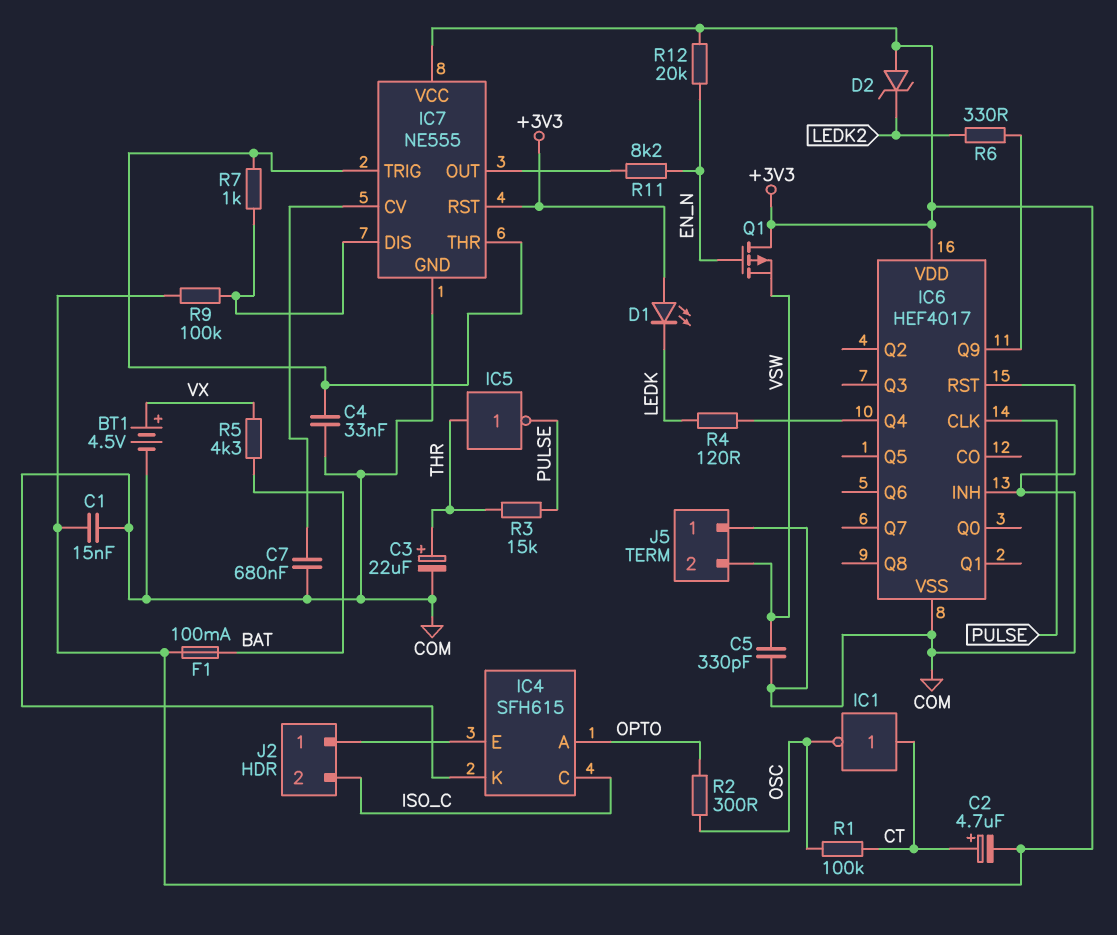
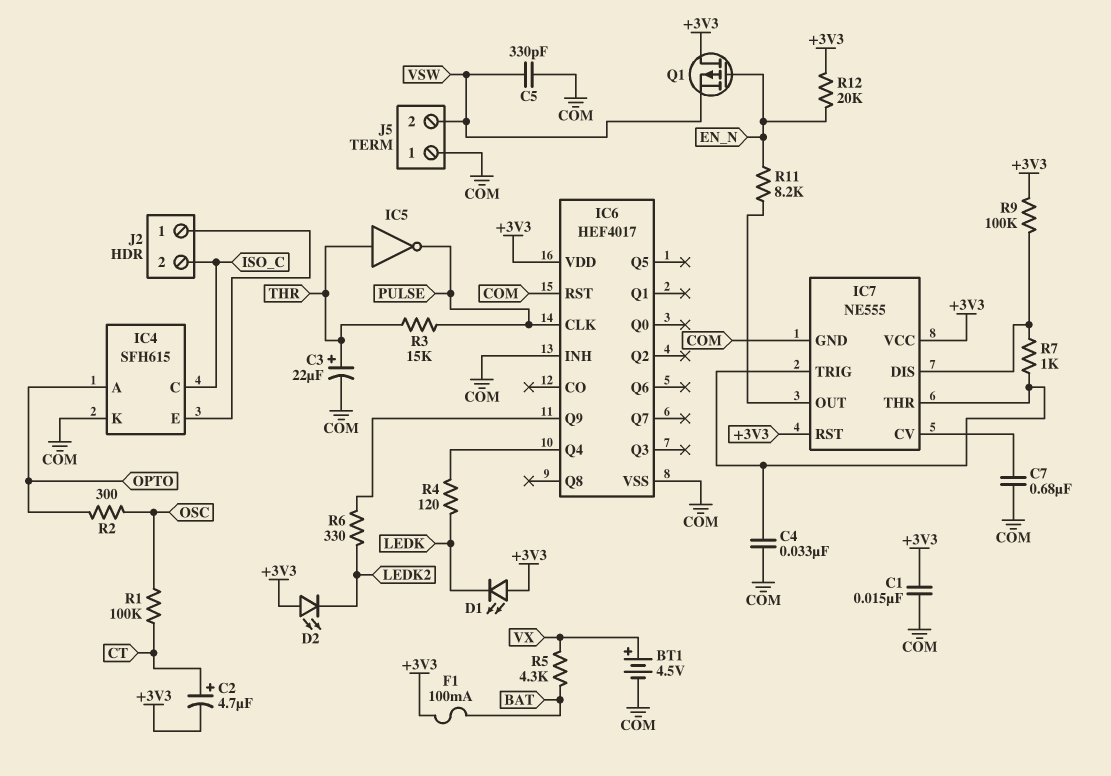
D2: zener (A +3V3, K LEDK2) -> LED (A +3V3, K LEDK2)
IC1: NOT (in CT, out OSC) -> none

